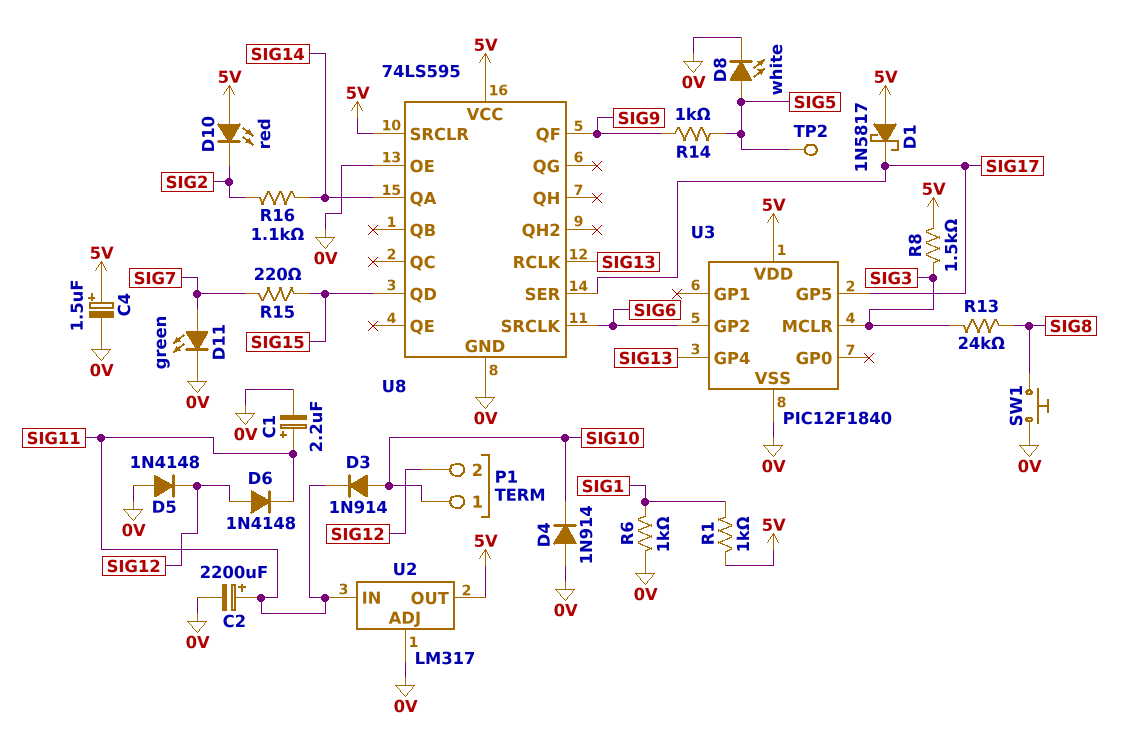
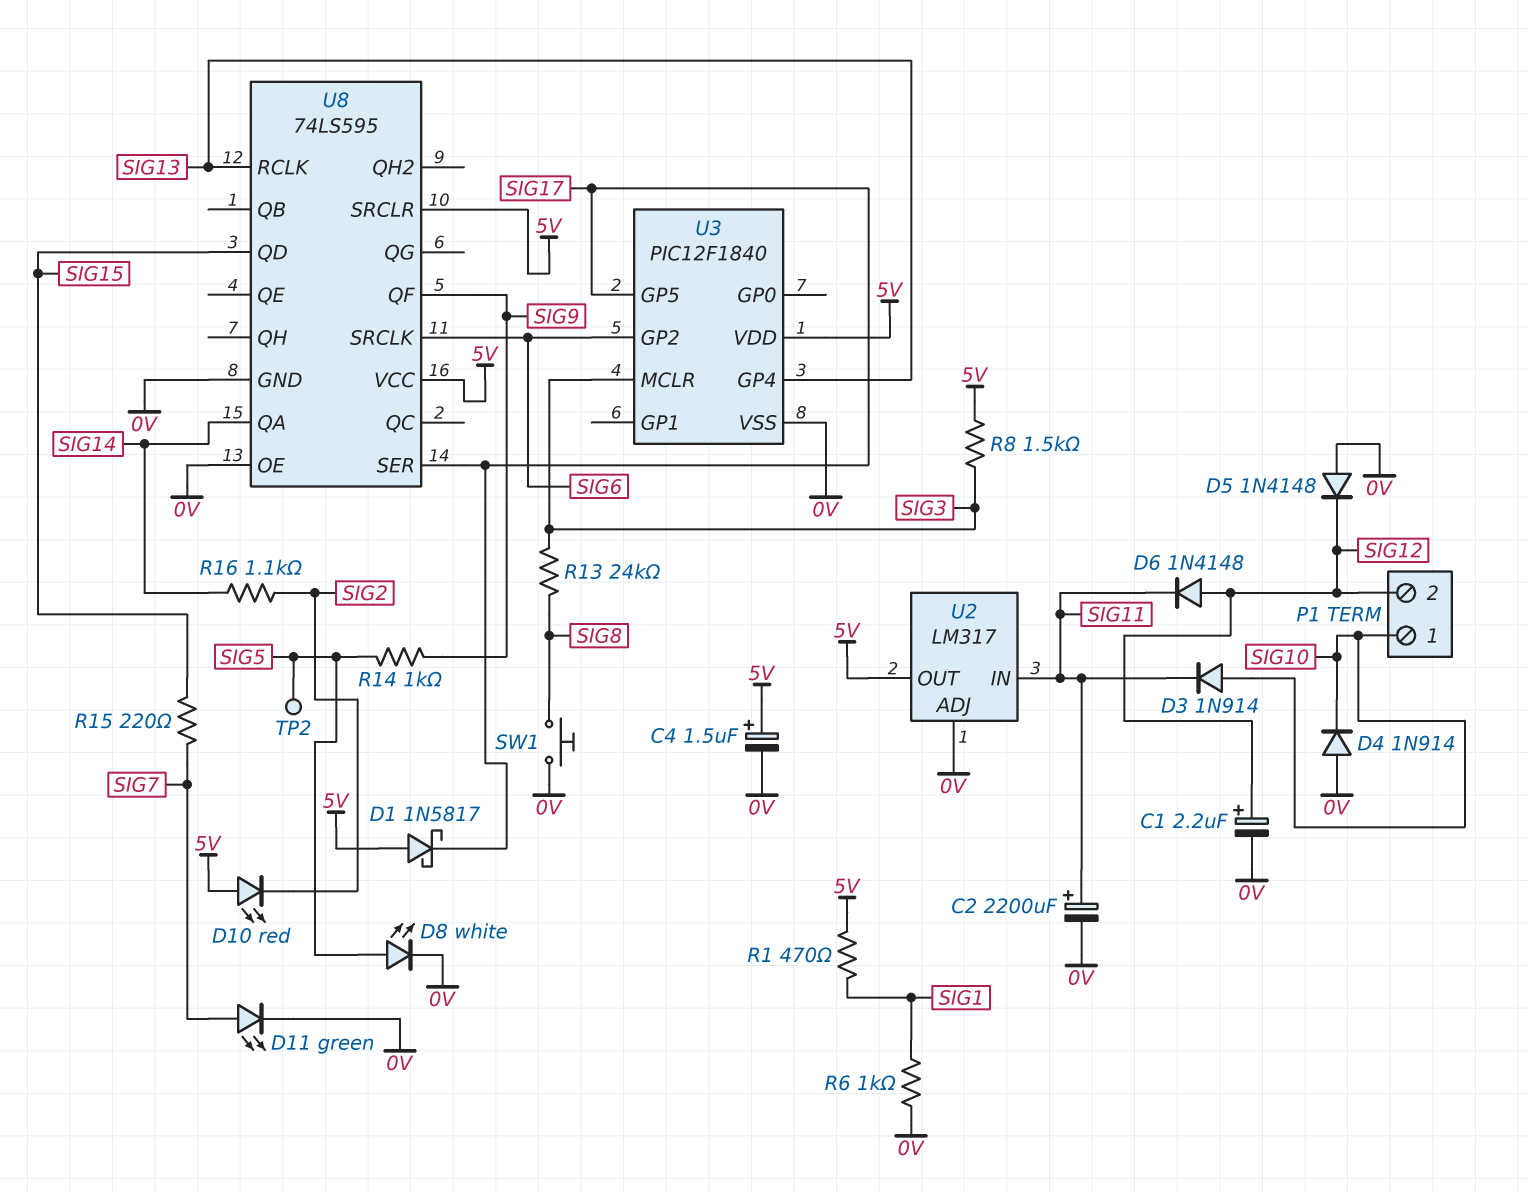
C1: 2.2uF (plus SIG11, minus 0V) -> 2.2uF (plus SIG12, minus 0V)
R1: 1k (5V, SIG1) -> 470 (5V, SIG1)

